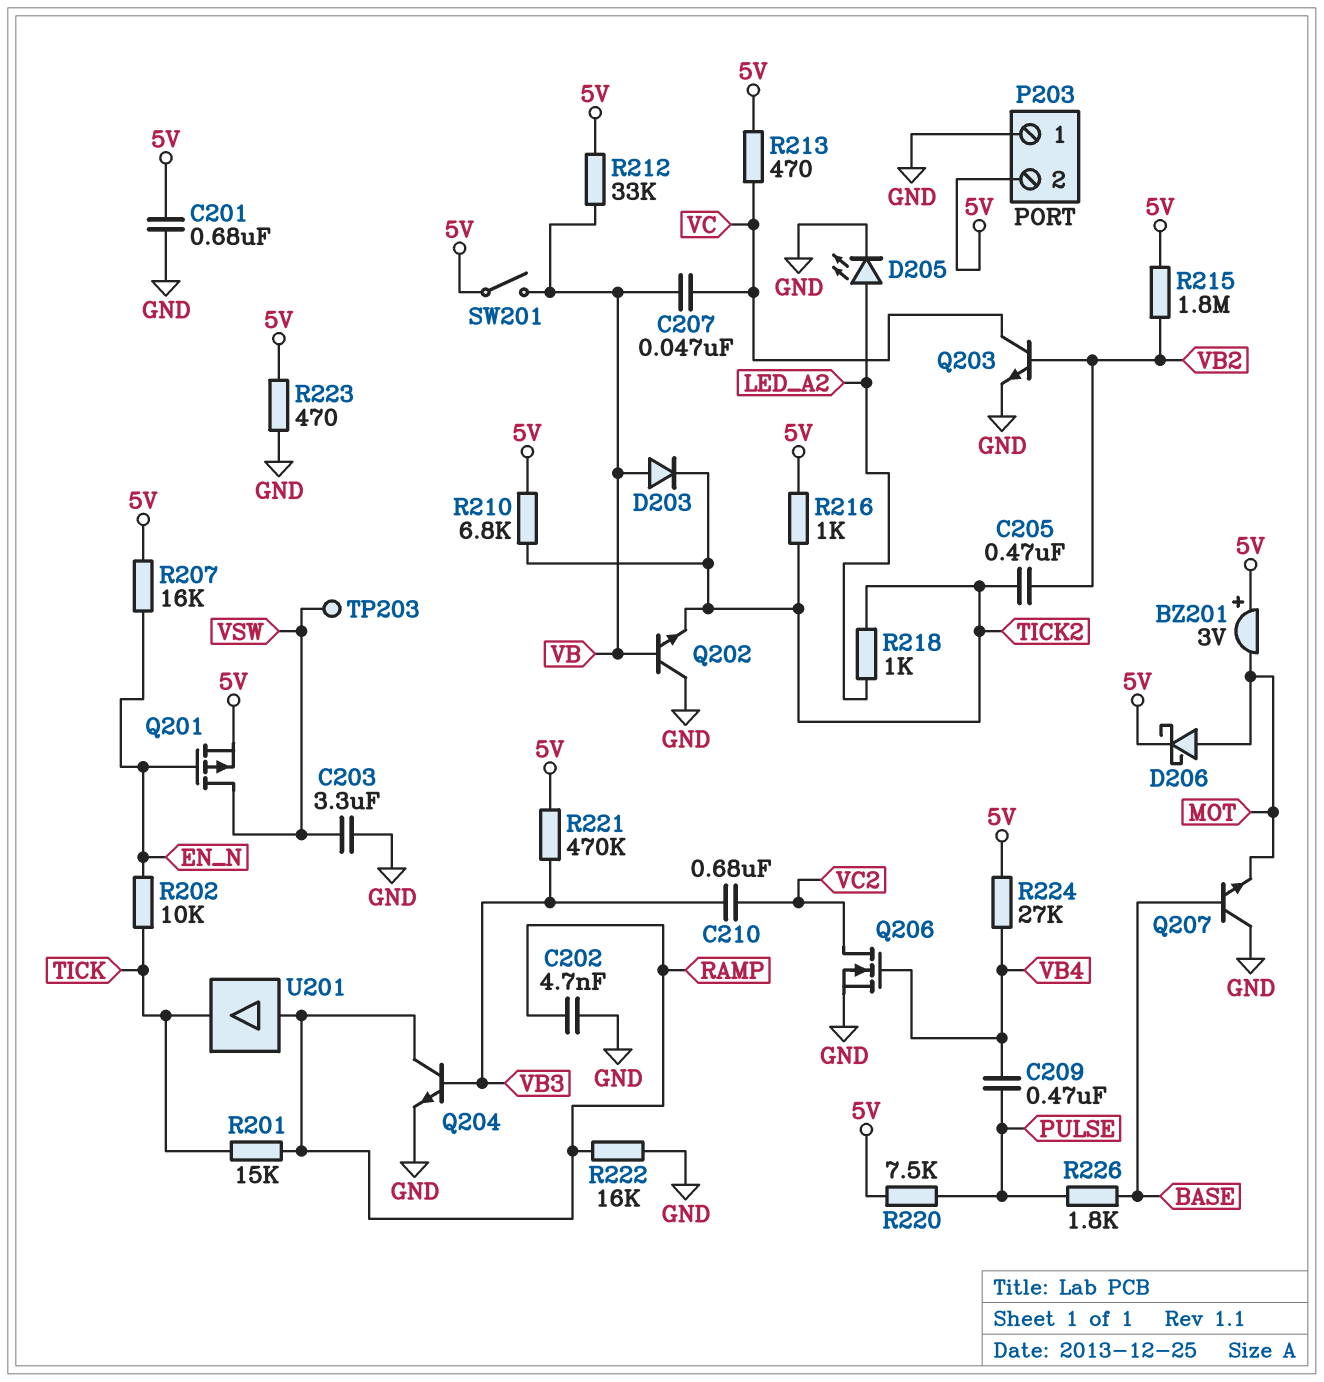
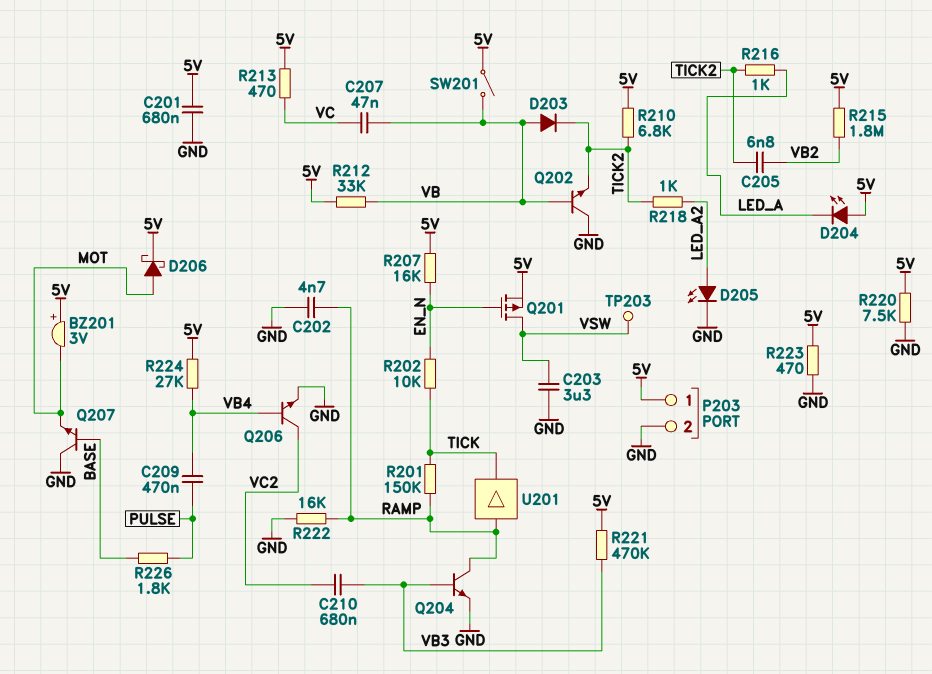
C205: 470nF (TICK2, VB2) -> 6.8nF (TICK2, VB2)
D204: none -> LED (A 5V, K LED_A)
P203 pin 1: GND -> 5V
P203 pin 2: 5V -> GND
Q203: NPN (B VB2, C VC, E GND) -> none
Q206: NMOS (G VB4, D VC2, S GND) -> NPN (B VB4, C VC2, E GND)
R201: 15k (RAMP, TICK) -> 150k (RAMP, TICK)
R216: 1k (5V, TICK2) -> 1k (LED_A, TICK2)
R220: 7.5k (5V, PULSE) -> 7.5k (5V, GND)

